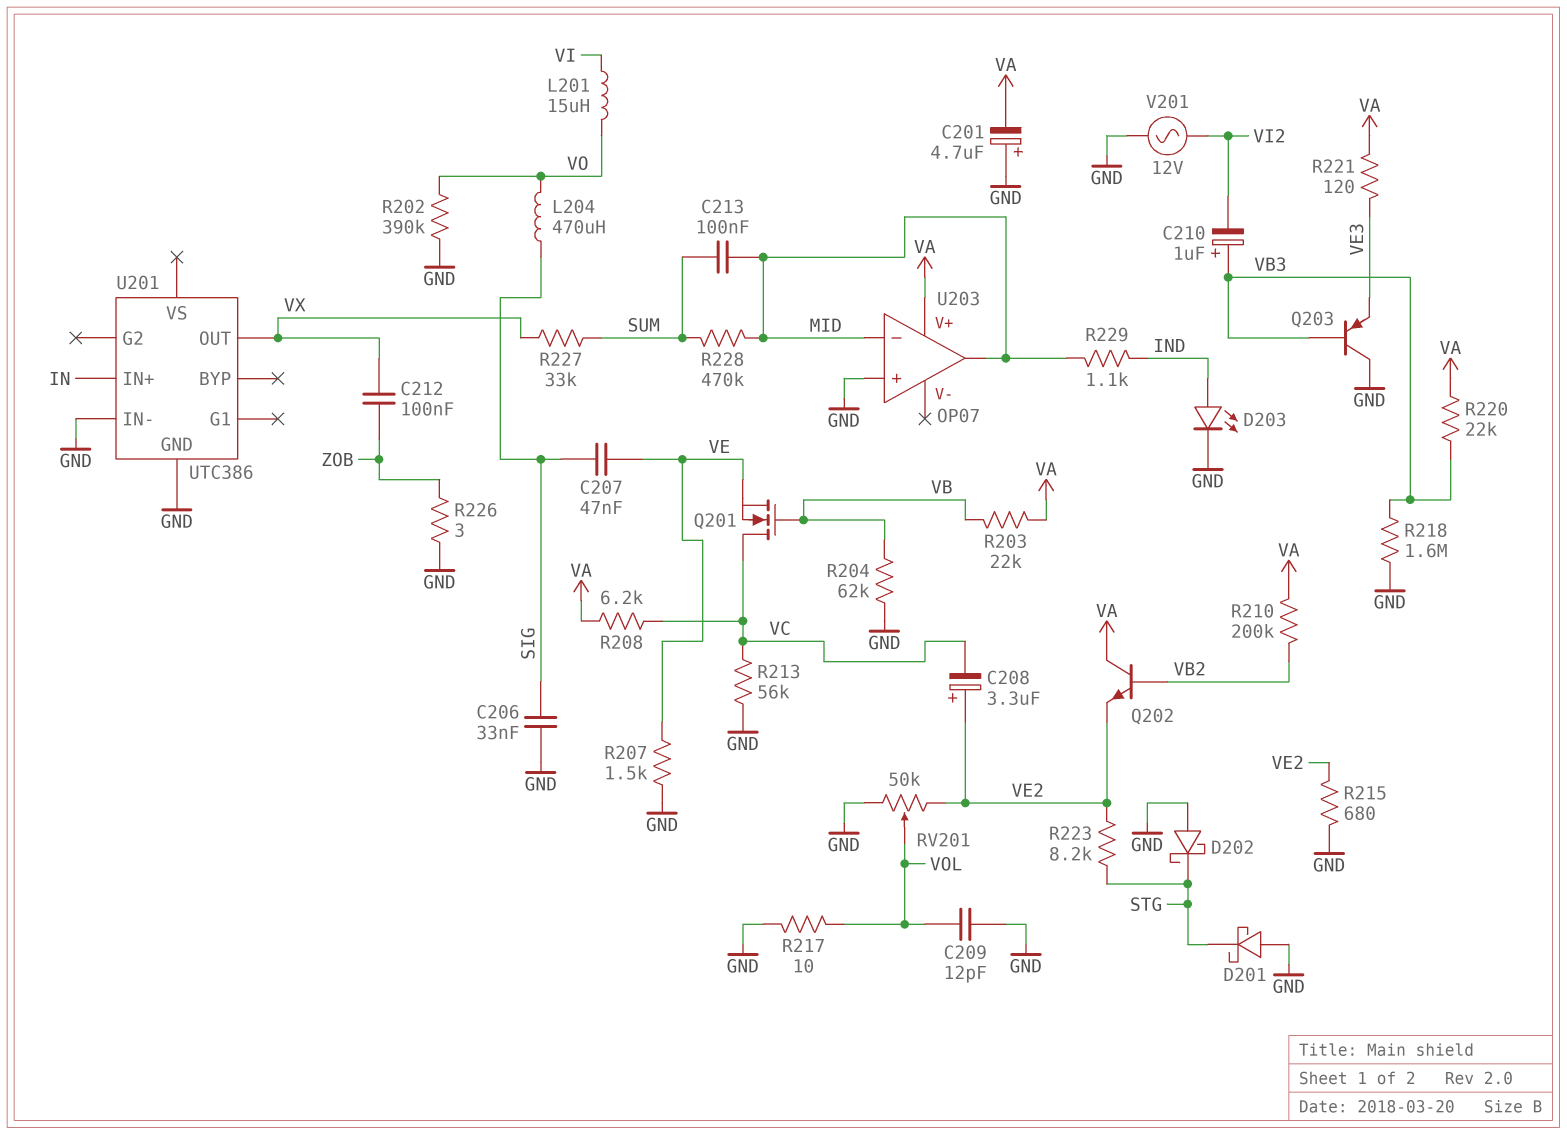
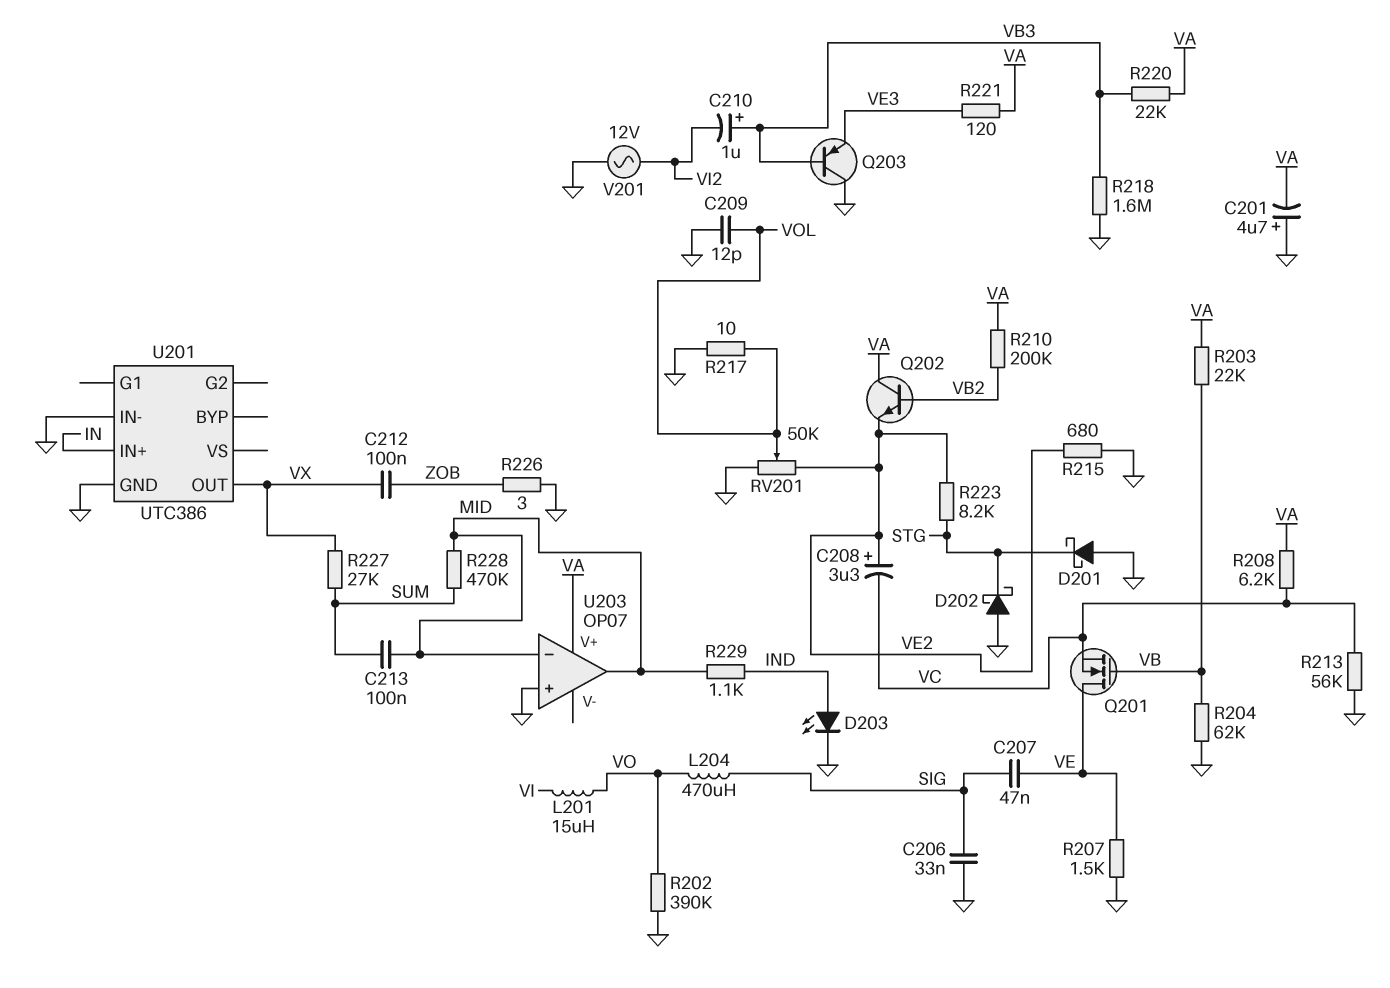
Q201: NMOS (G VB, D VC, S VE) -> NMOS (G VB, D VE, S VC)
R227: 33k (SUM, VX) -> 27k (SUM, VX)

